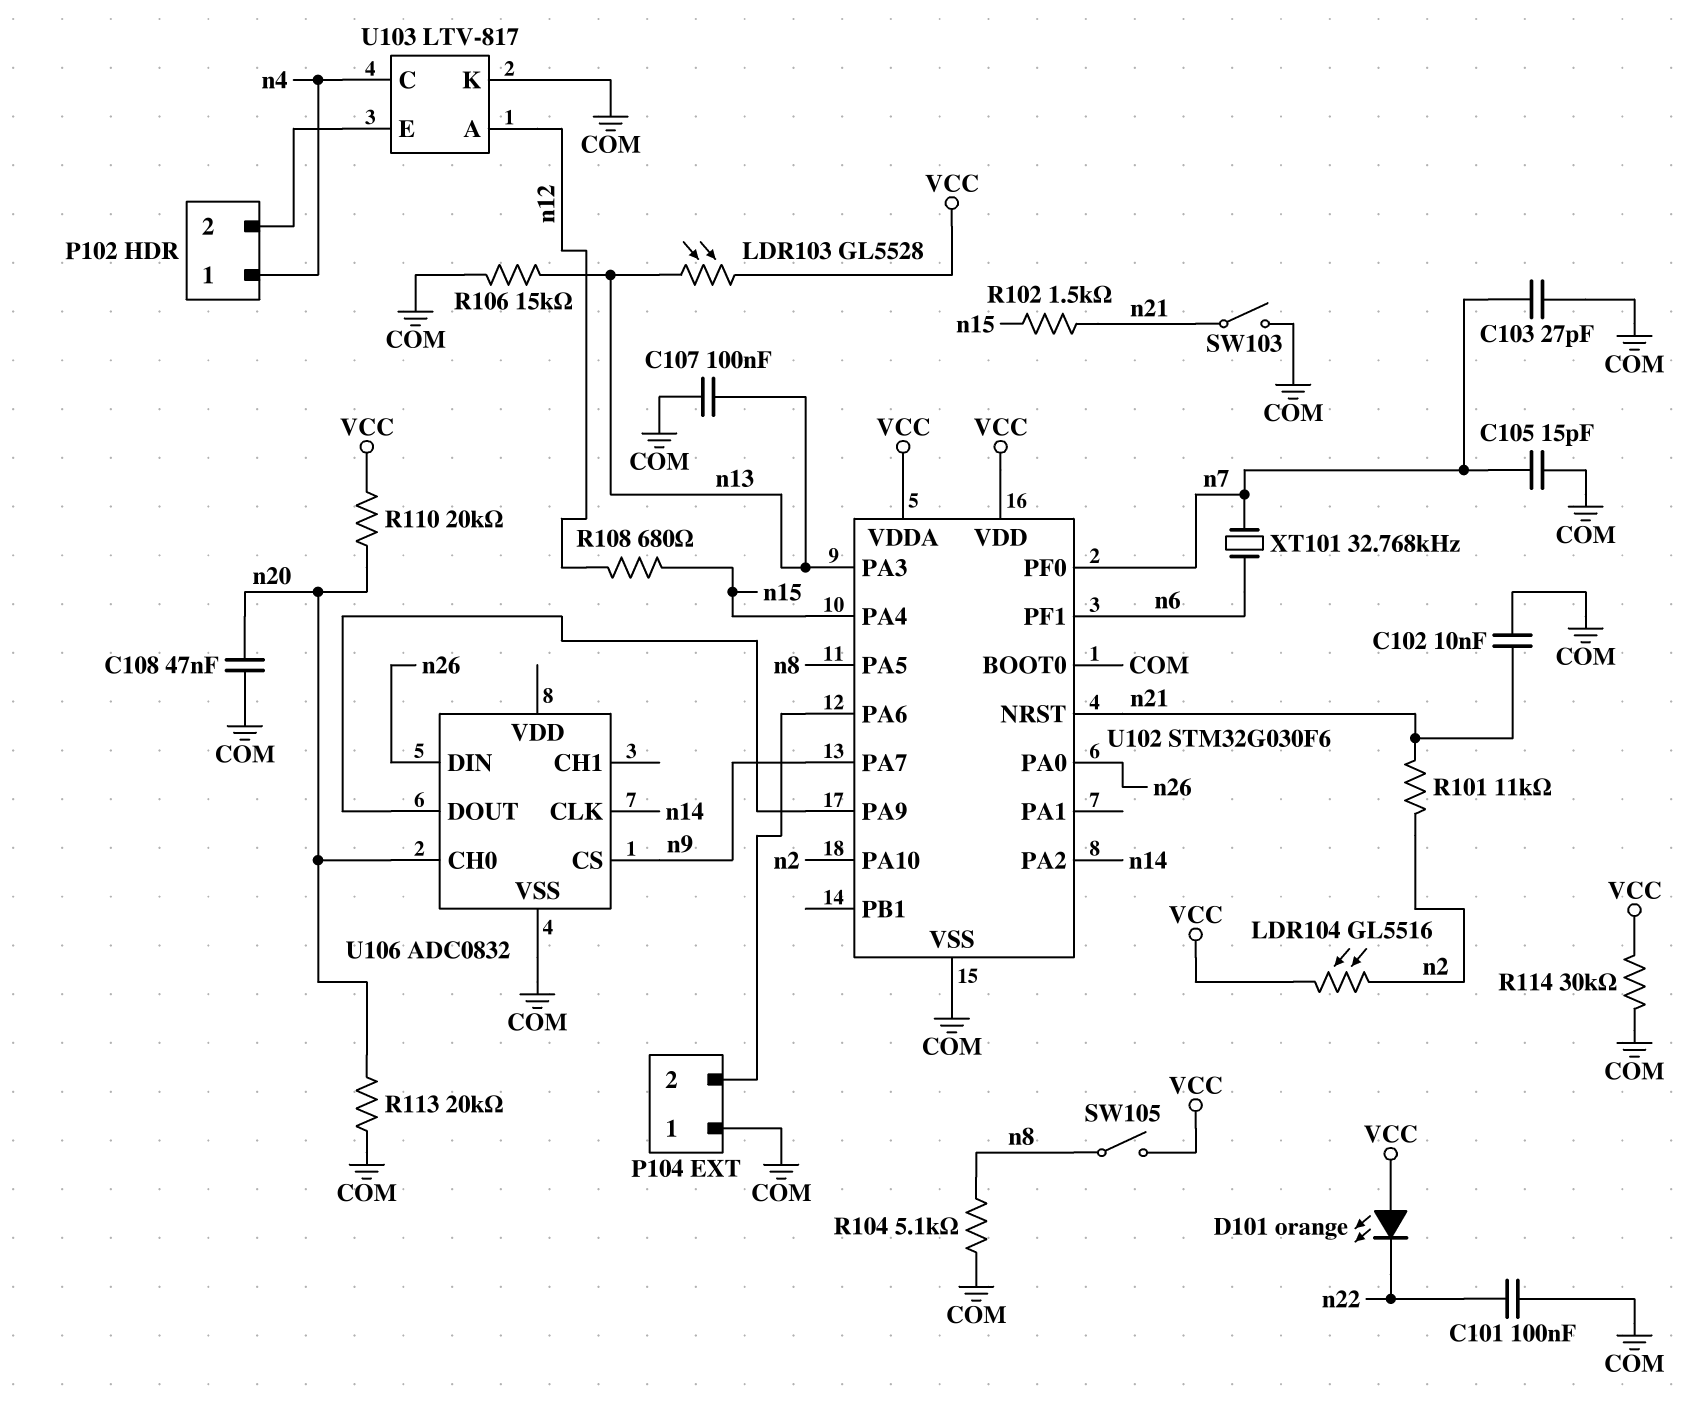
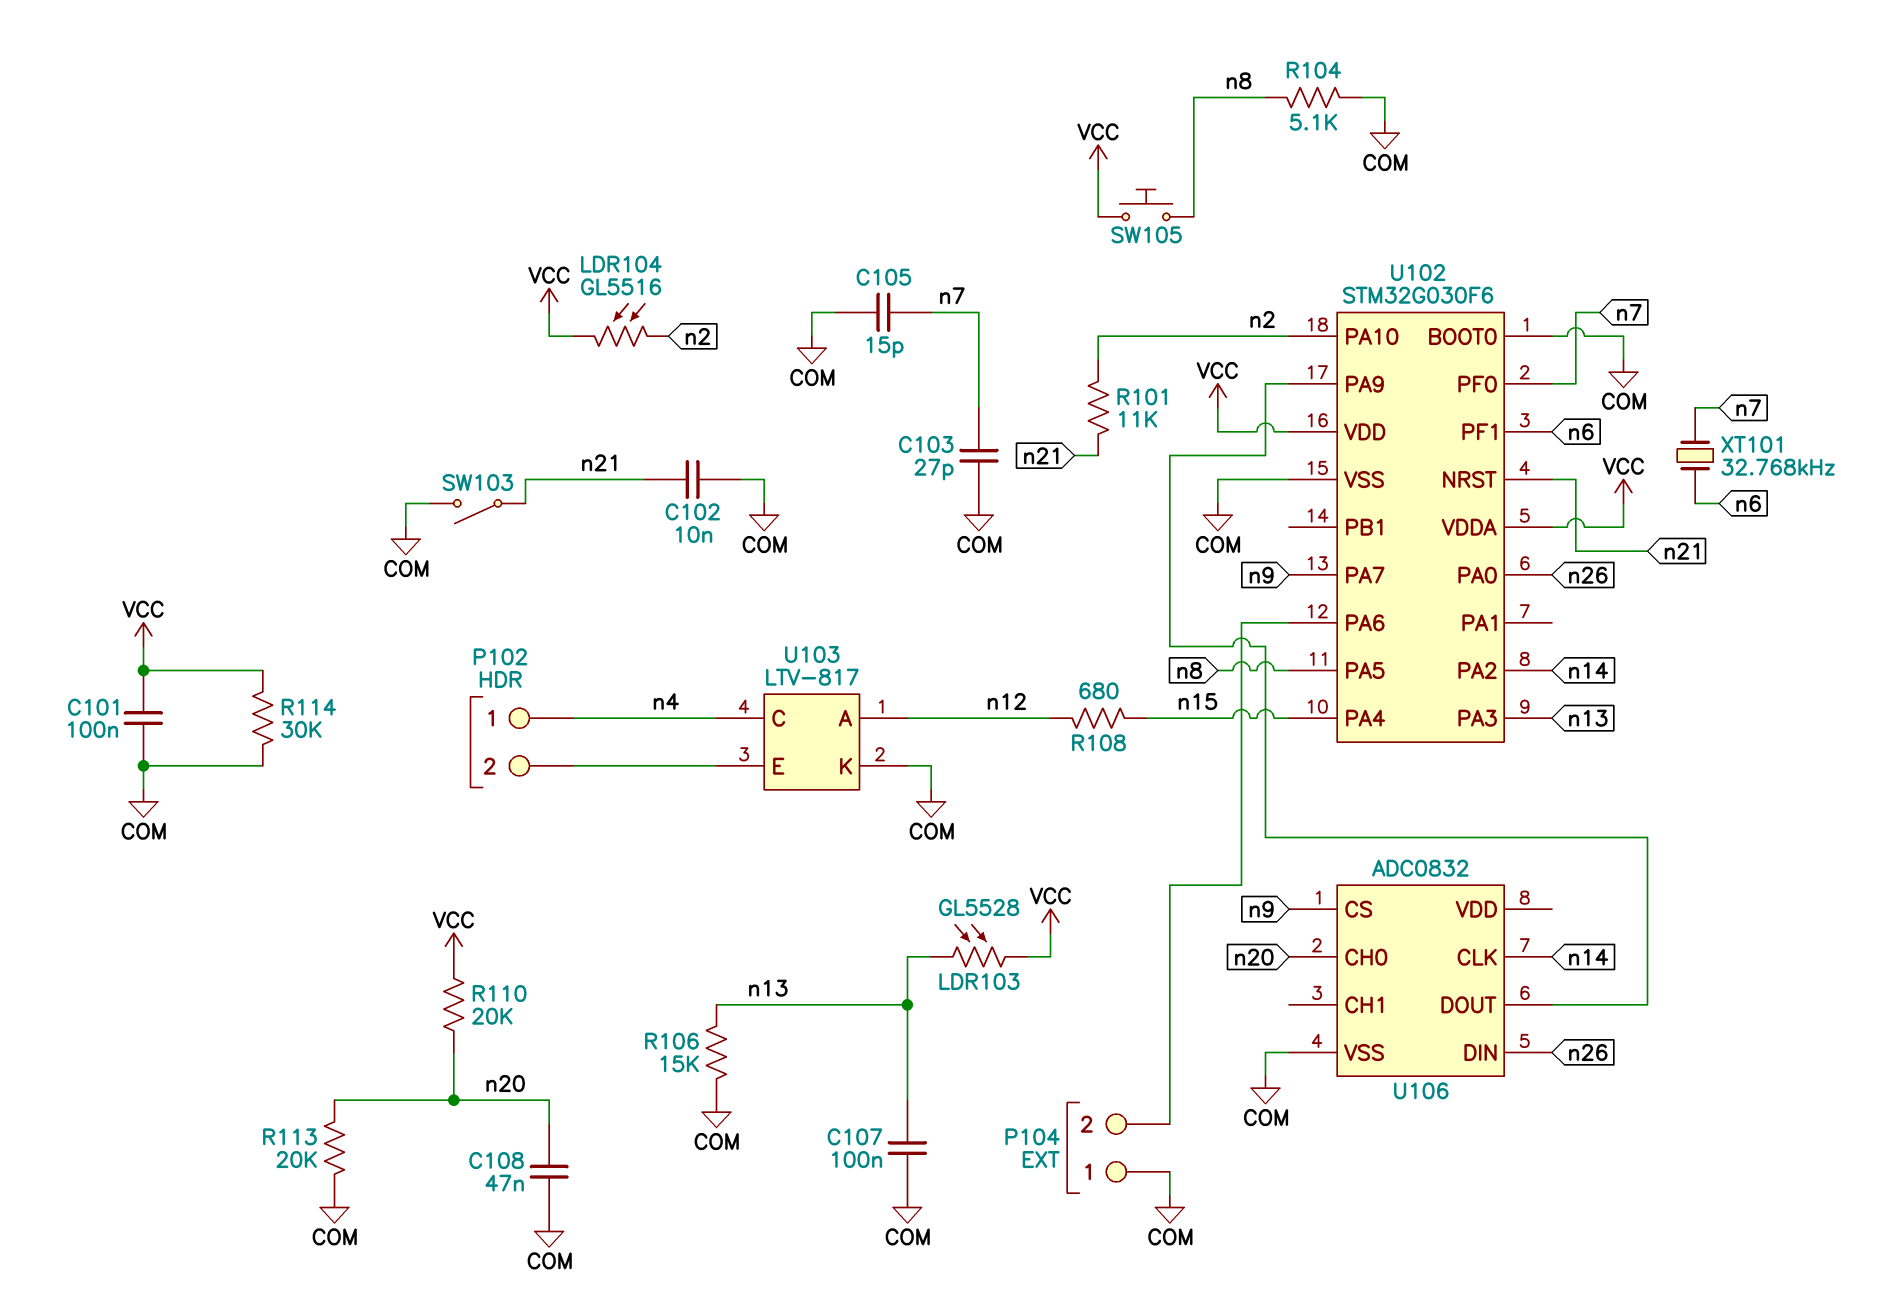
C101: 100nF (COM, n22) -> 100nF (COM, VCC)
D101: LED orange (A VCC, K n22) -> none
R102: 1.5k (n15, n21) -> none
SW105: switch (VCC, n8) -> button (VCC, n8)

